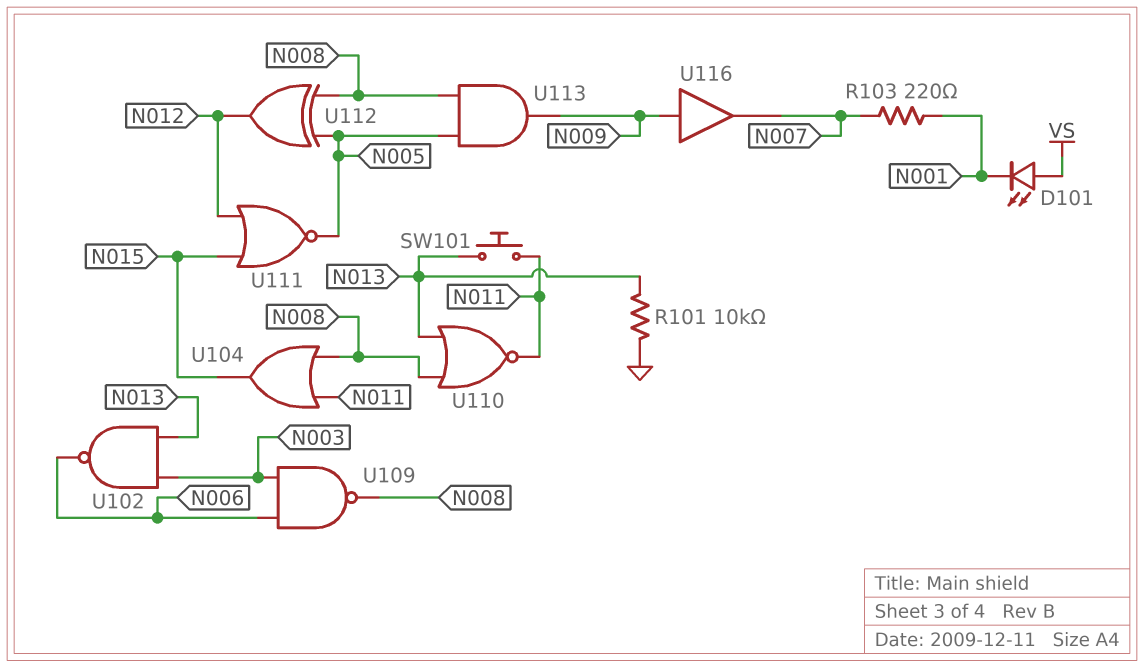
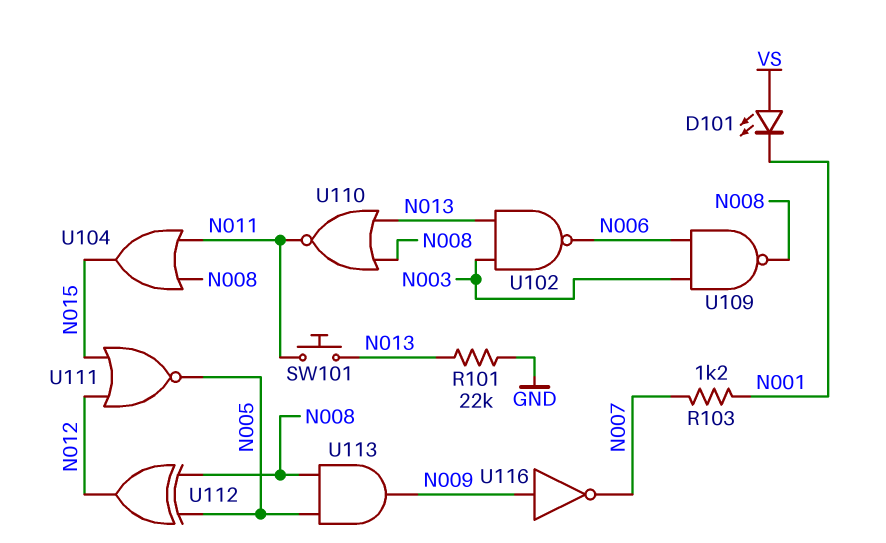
R101: 10k (GND, N013) -> 22k (GND, N013)
R103: 220 (N001, N007) -> 1.2k (N001, N007)
U116: buffer (in N009, out N007) -> NOT (in N009, out N007)

